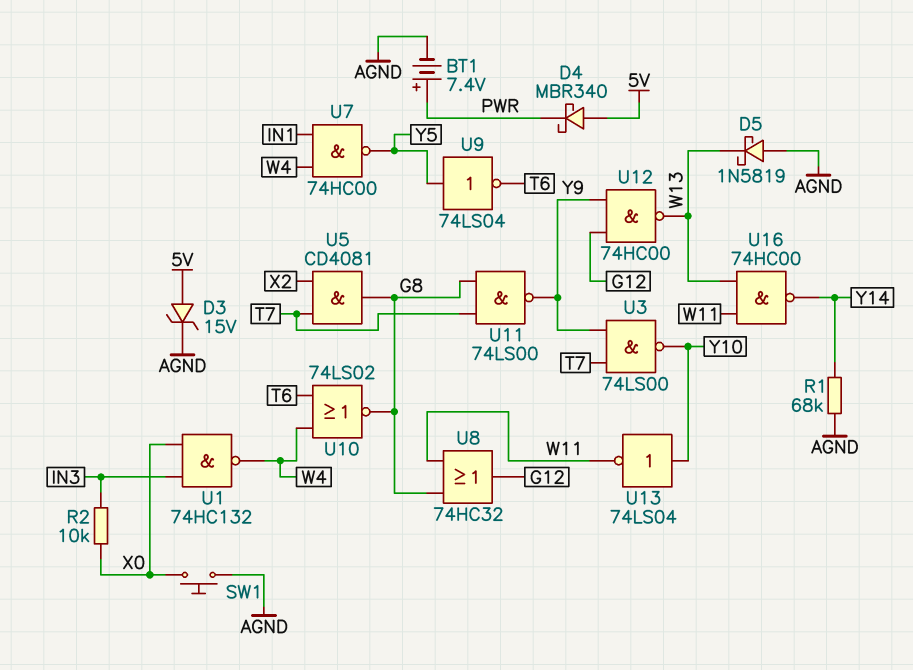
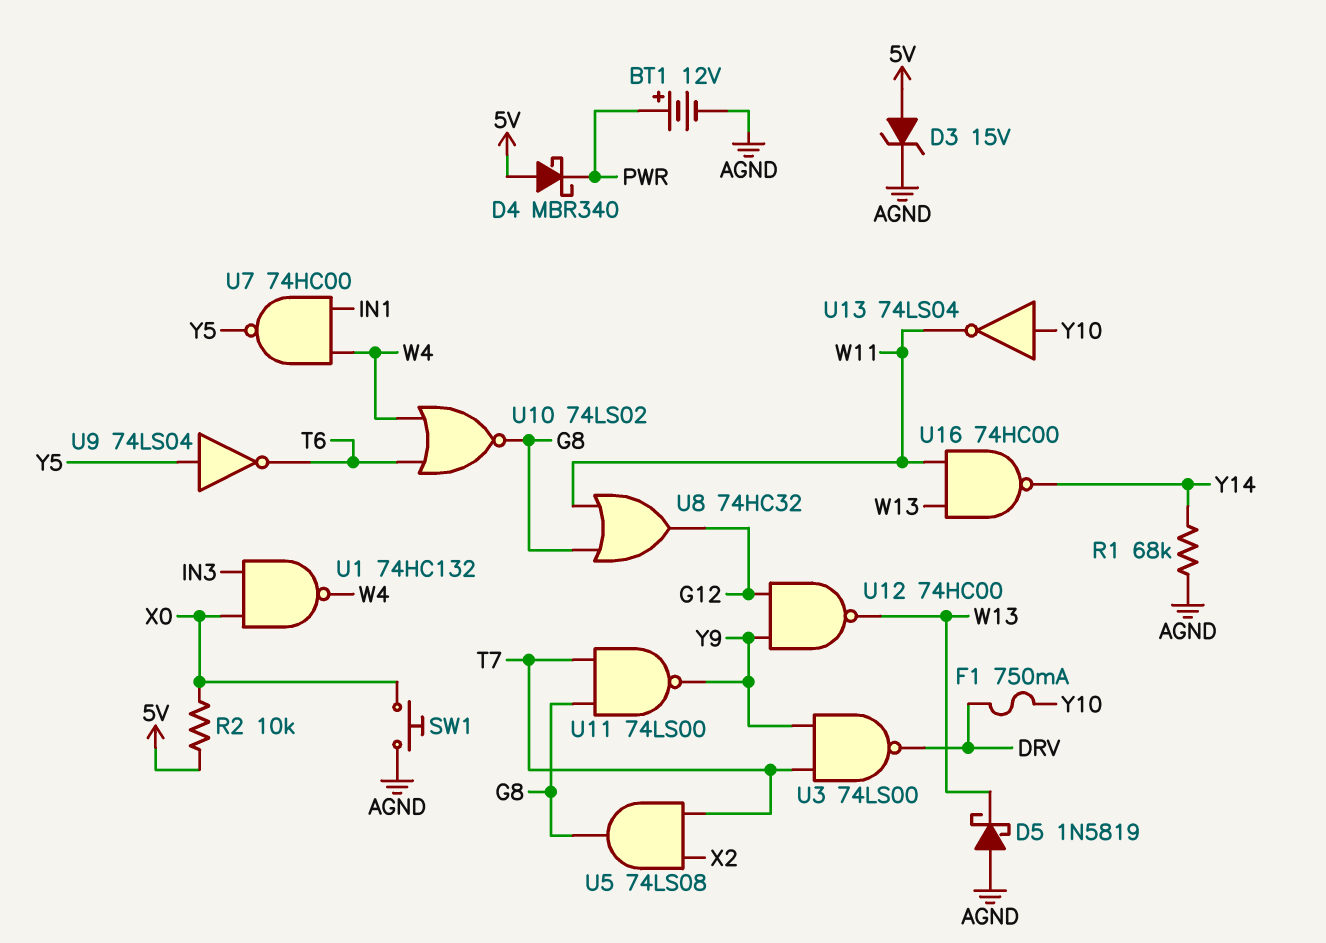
BT1: 7.4V (plus PWR, minus AGND) -> 12V (plus PWR, minus AGND)
F1: none -> 750mA (DRV, Y10)
R2: 10k (IN3, X0) -> 10k (5V, X0)
U3: NAND 74LS00 (in T7, in Y9, out Y10) -> NAND 74LS00 (in T7, in Y9, out DRV)
U5: AND CD4081 (in T7, in X2, out G8) -> AND 74LS08 (in T7, in X2, out G8)

